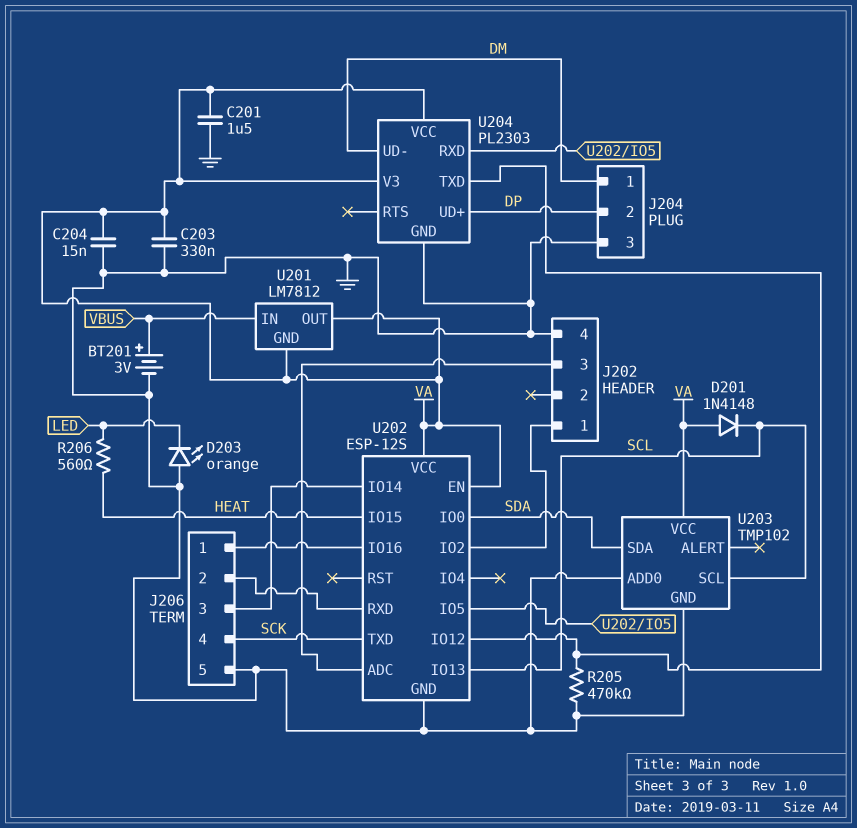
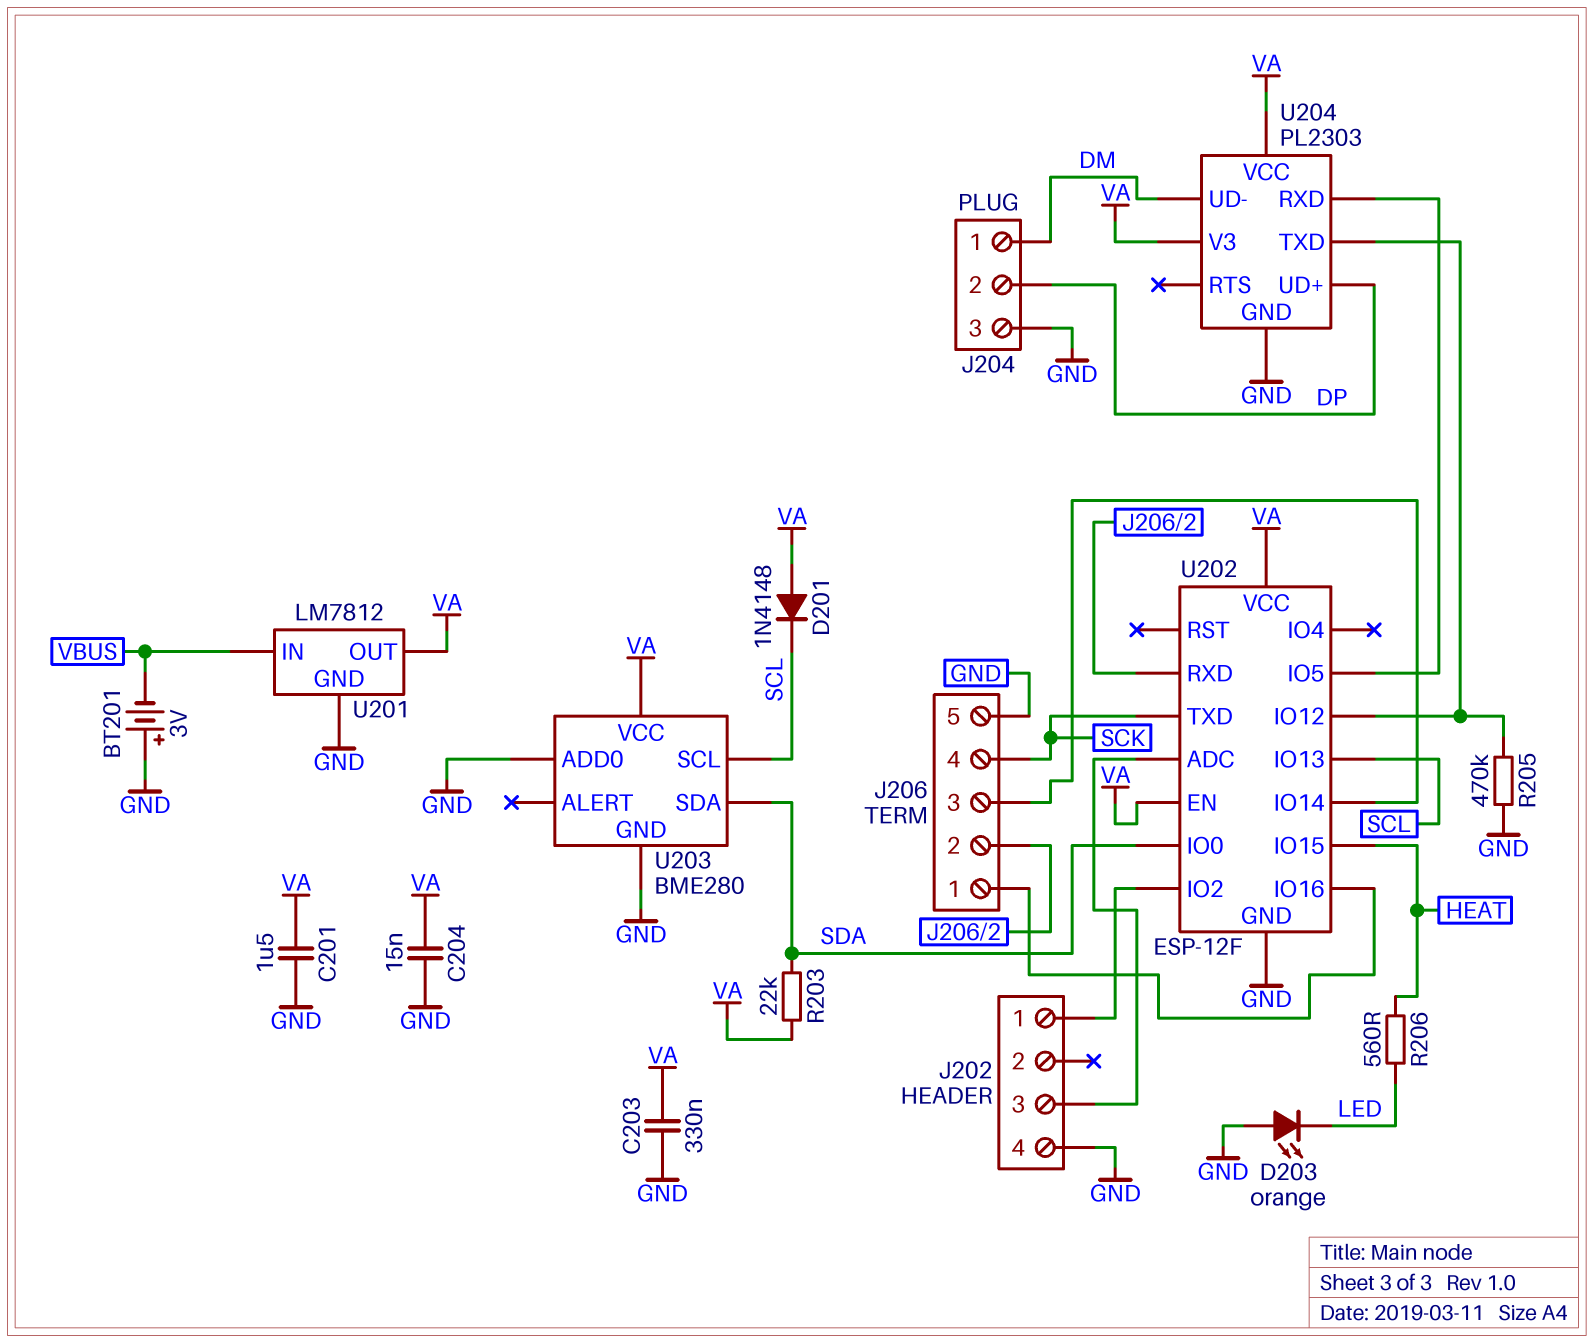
BT201: 3V (plus VBUS, minus GND) -> 3V (plus GND, minus VBUS)
R203: none -> 22k (SDA, VA)
U201 pin GND: VA -> GND
U202: ESP-12S -> ESP-12F
U203: TMP102 -> BME280

